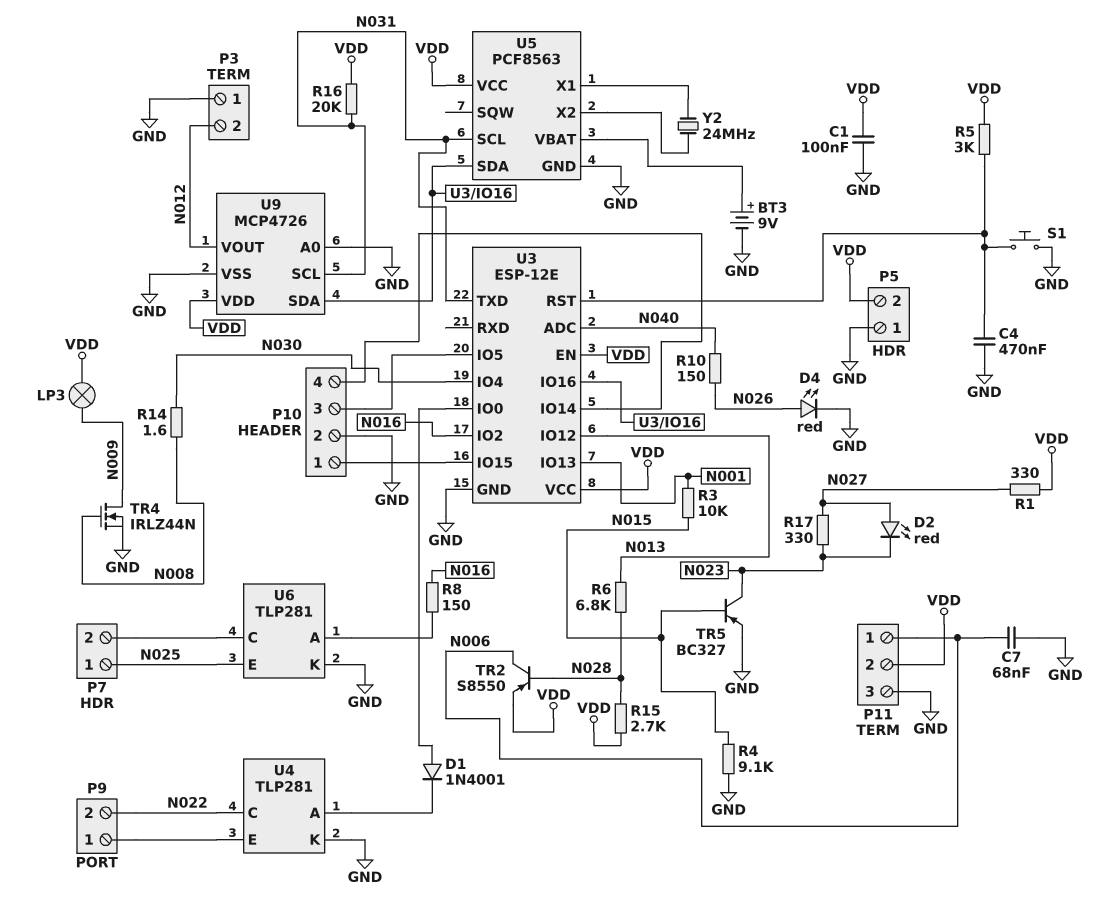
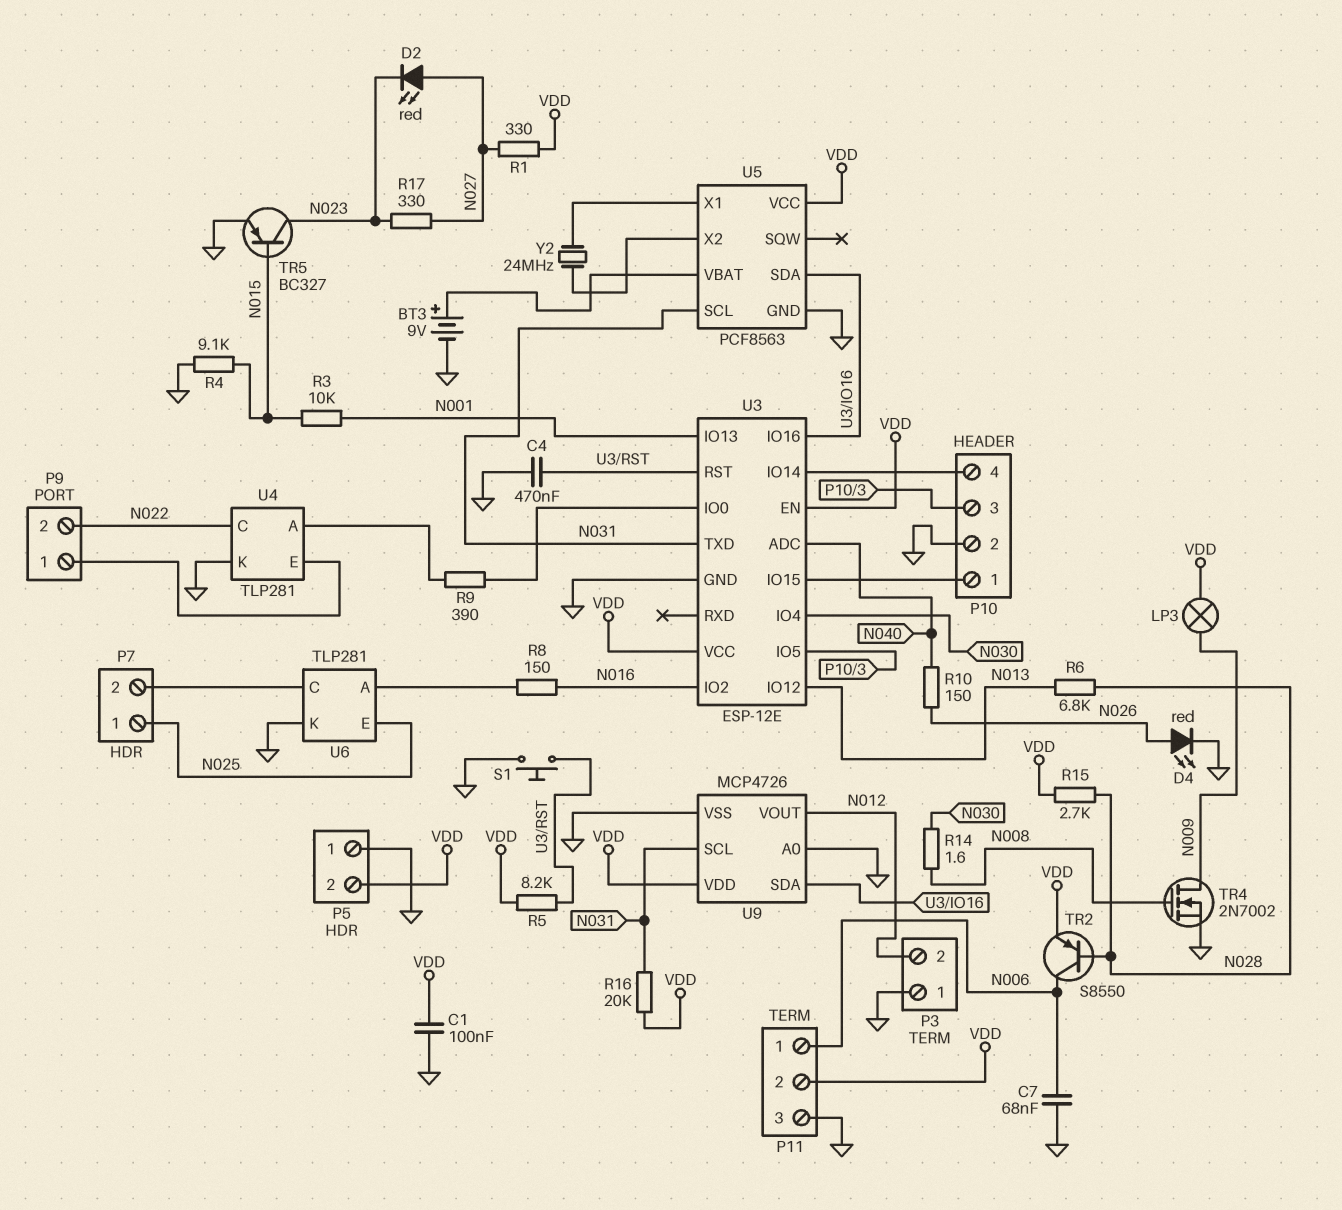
D1: diode 1N4001 (A U3/IO0, K U4/A) -> none
R5: 3k (U3/RST, VDD) -> 8.2k (U3/RST, VDD)
R9: none -> 390 (U3/IO0, U4/A)
TR4: NMOS IRLZ44N (G N008, D N009, S GND) -> NMOS 2N7002 (G N008, D N009, S GND)

